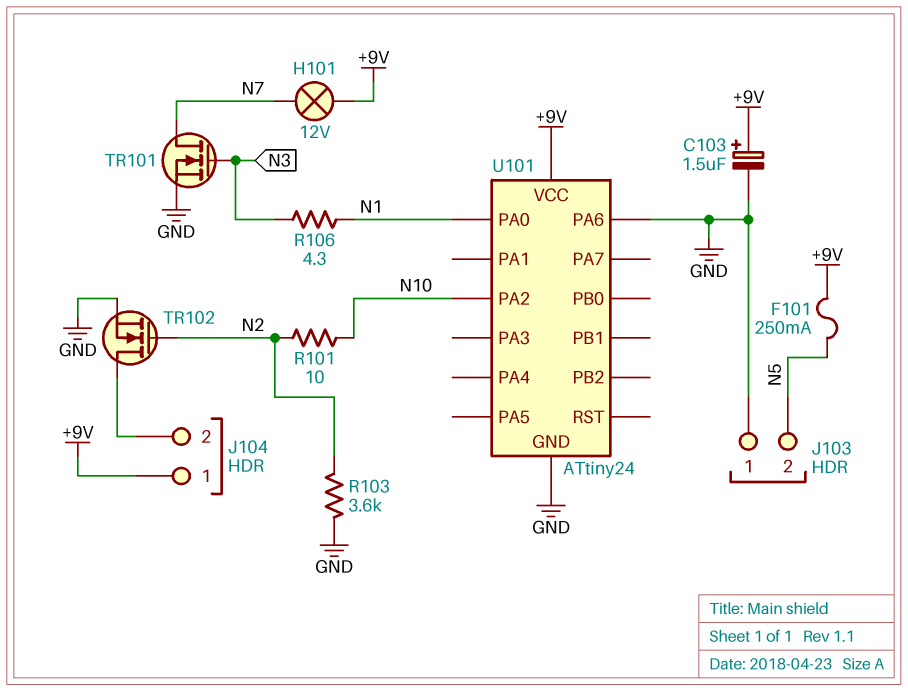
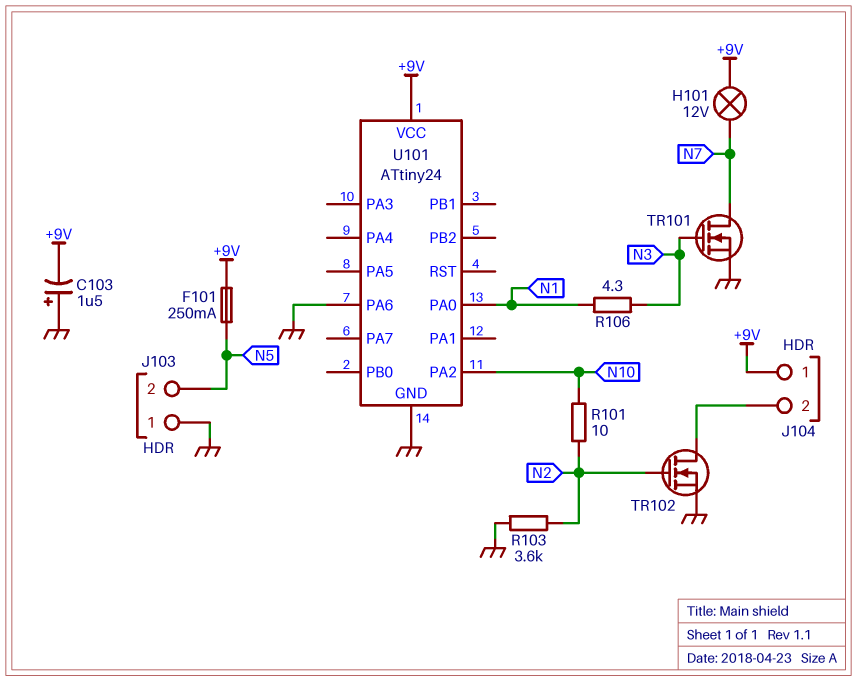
C103: 1.5uF (plus +9V, minus GND) -> 1.5uF (plus GND, minus +9V)

